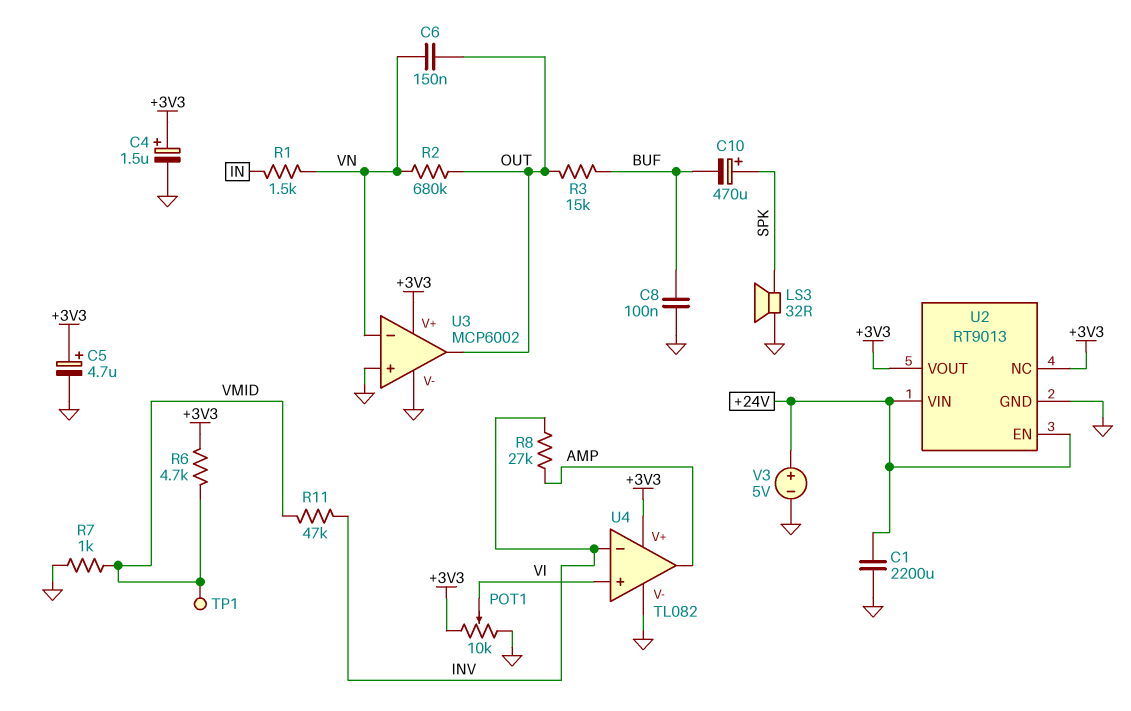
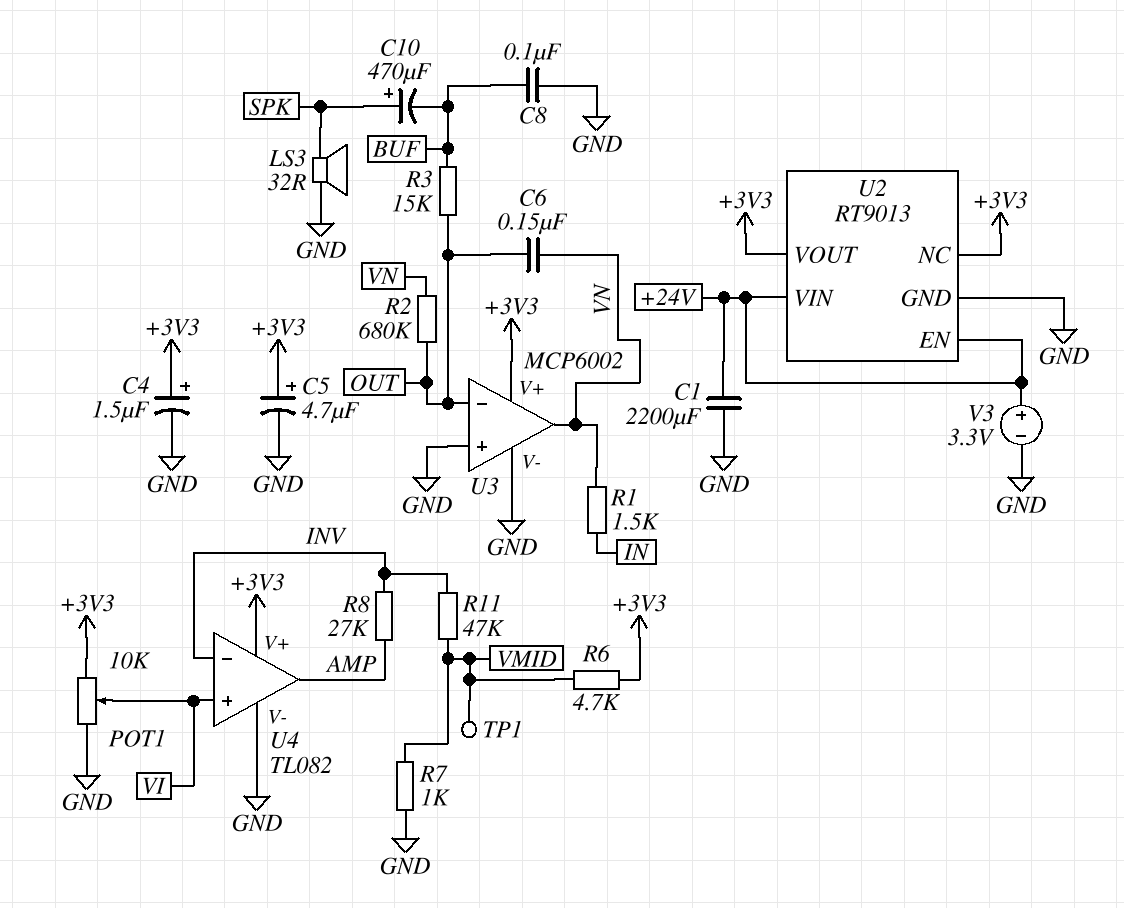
U3 pin in-: VN -> OUT
U3 pin out: OUT -> VN
V3: 5V (plus +24V, minus GND) -> 3.3V (plus +24V, minus GND)

